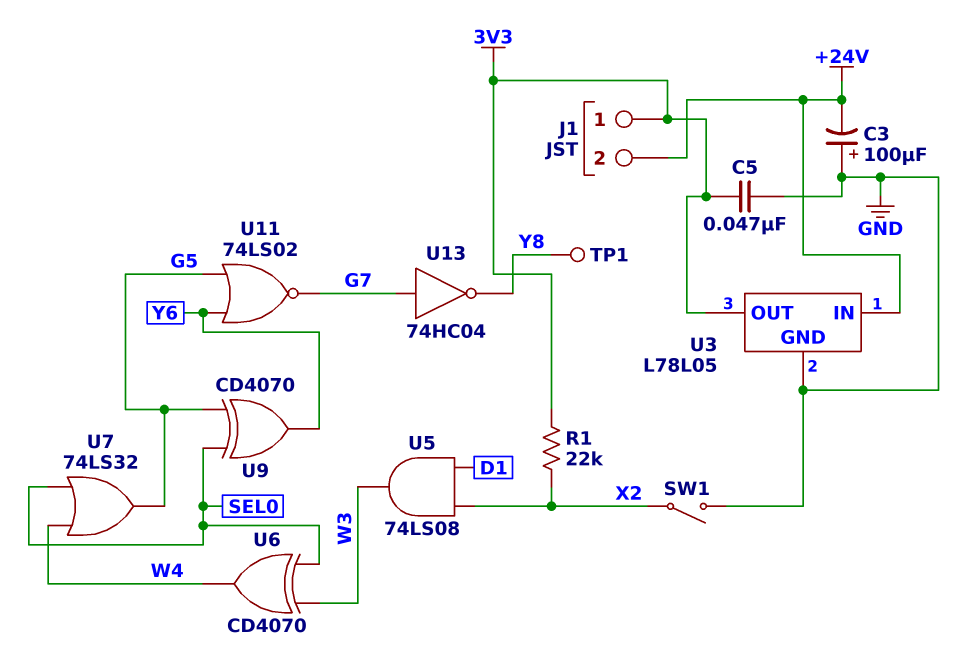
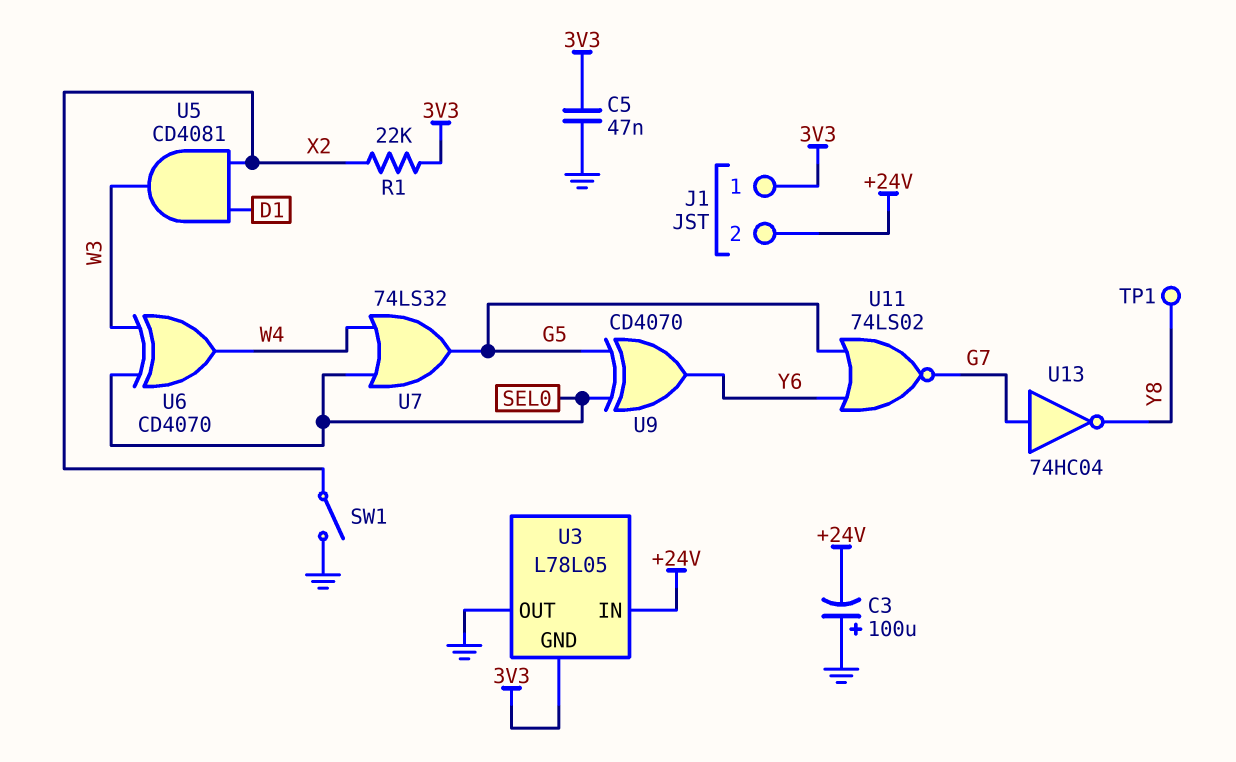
U3 pin GND: GND -> 3V3
U3 pin OUT: 3V3 -> GND
U5: AND 74LS08 (in D1, in X2, out W3) -> AND CD4081 (in D1, in X2, out W3)

